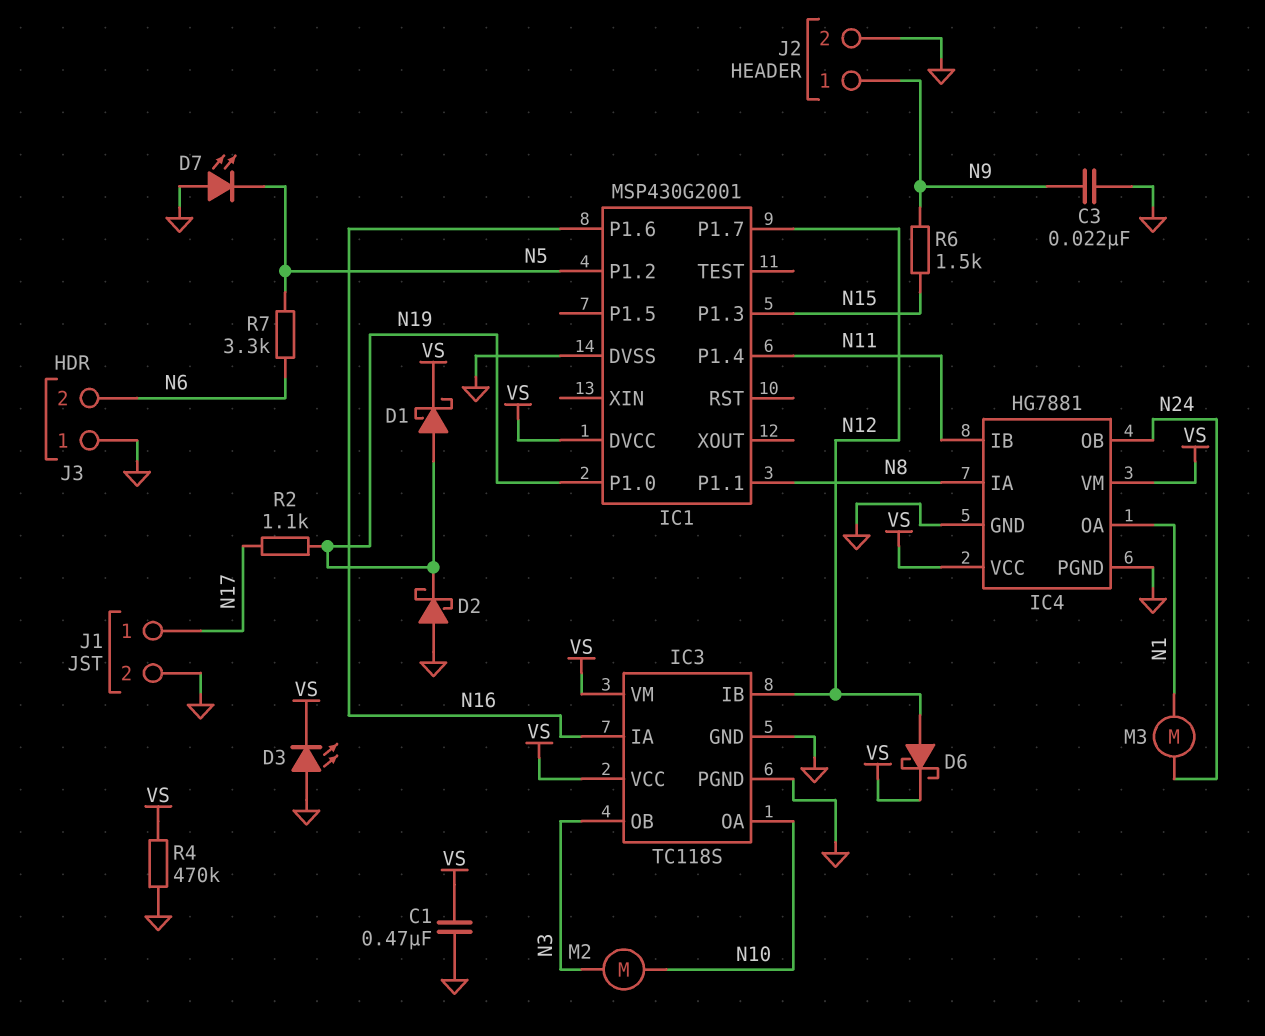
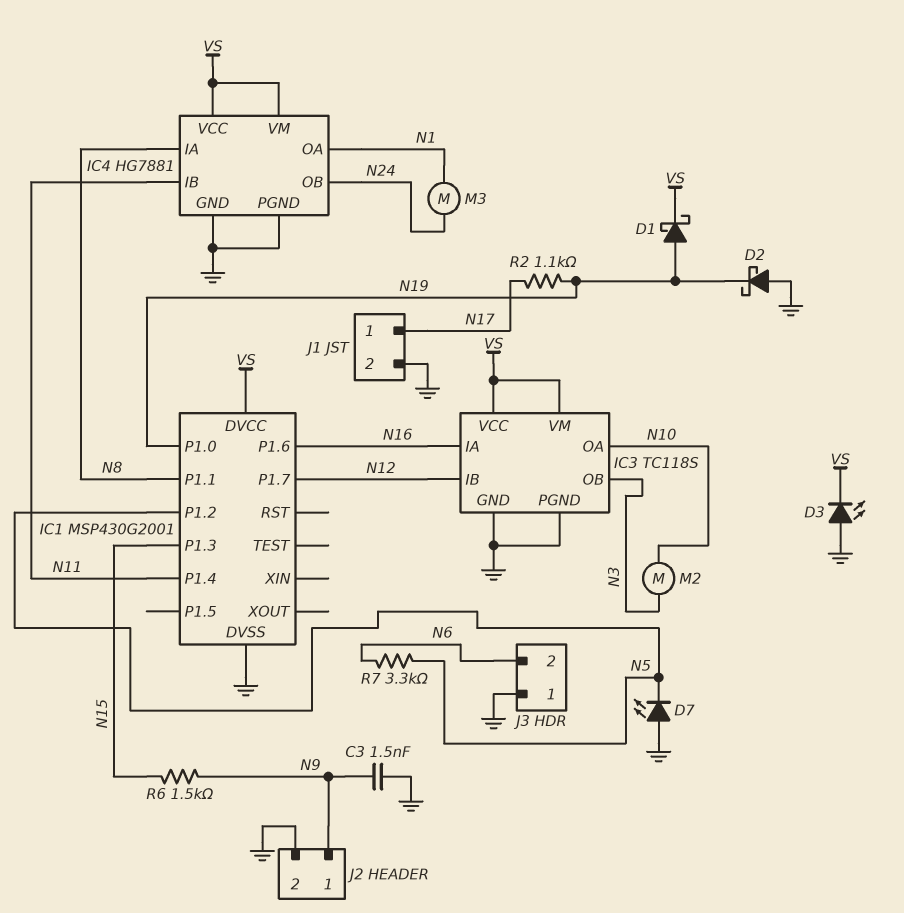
C1: 470nF (GND, VS) -> none
C3: 22nF (GND, N9) -> 1.5nF (GND, N9)
D6: schottky (A N12, K VS) -> none
R4: 470k (GND, VS) -> none

